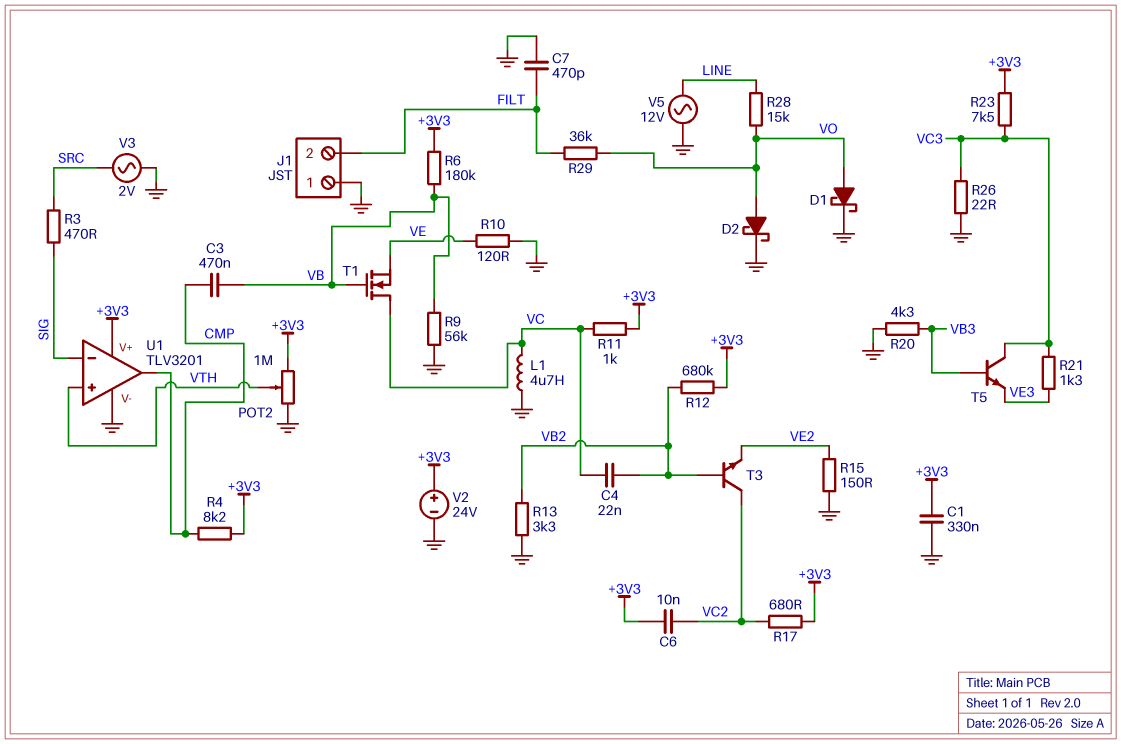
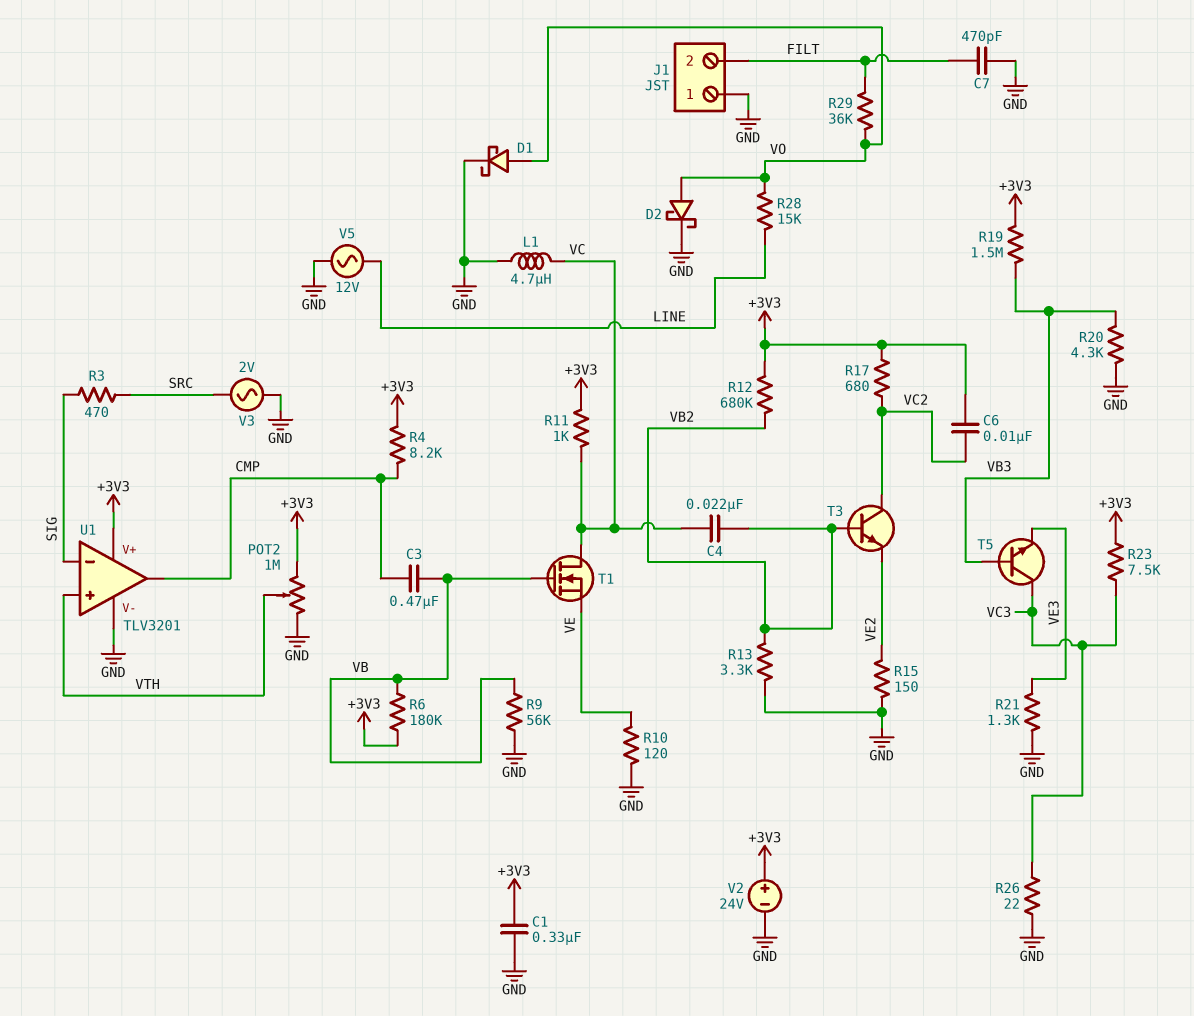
R19: none -> 1.5M (+3V3, VB3)
R21: 1.3k (VC3, VE3) -> 1.3k (GND, VE3)

